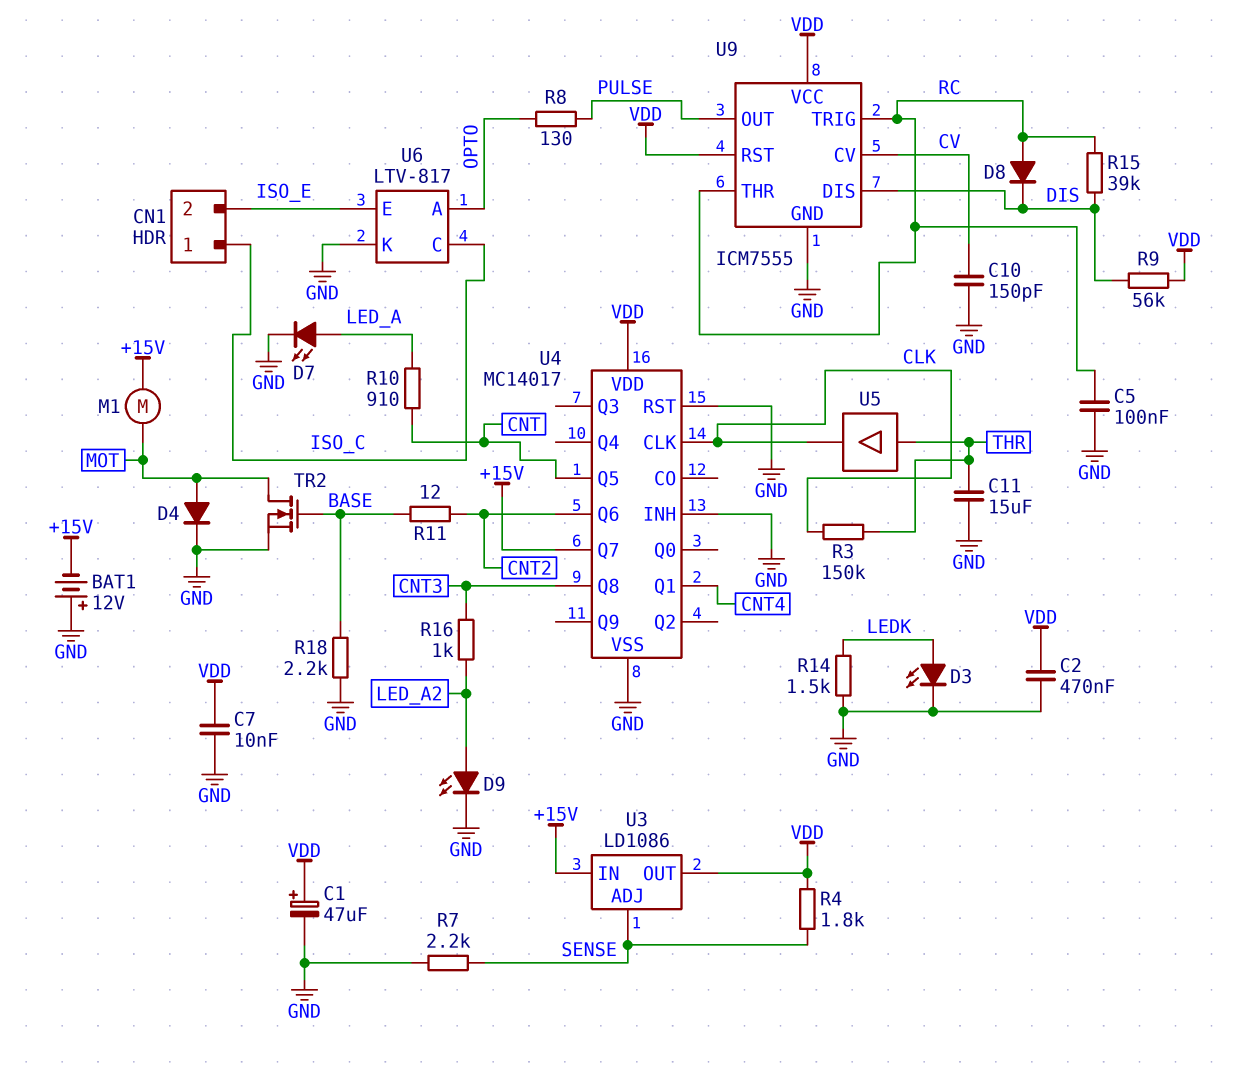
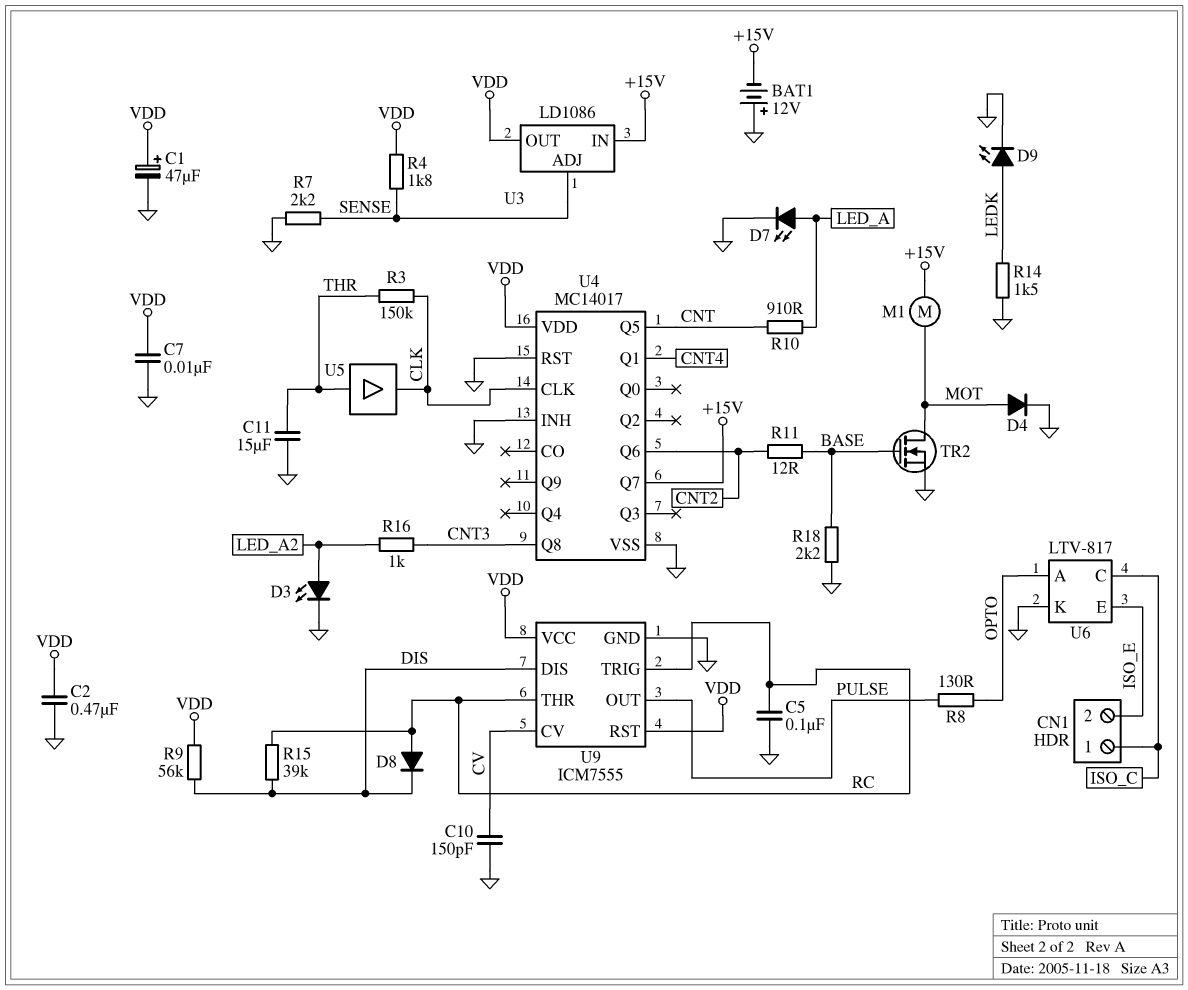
D3: LED (A LEDK, K GND) -> LED (A LED_A2, K GND)
D9: LED (A LED_A2, K GND) -> LED (A LEDK, K GND)

